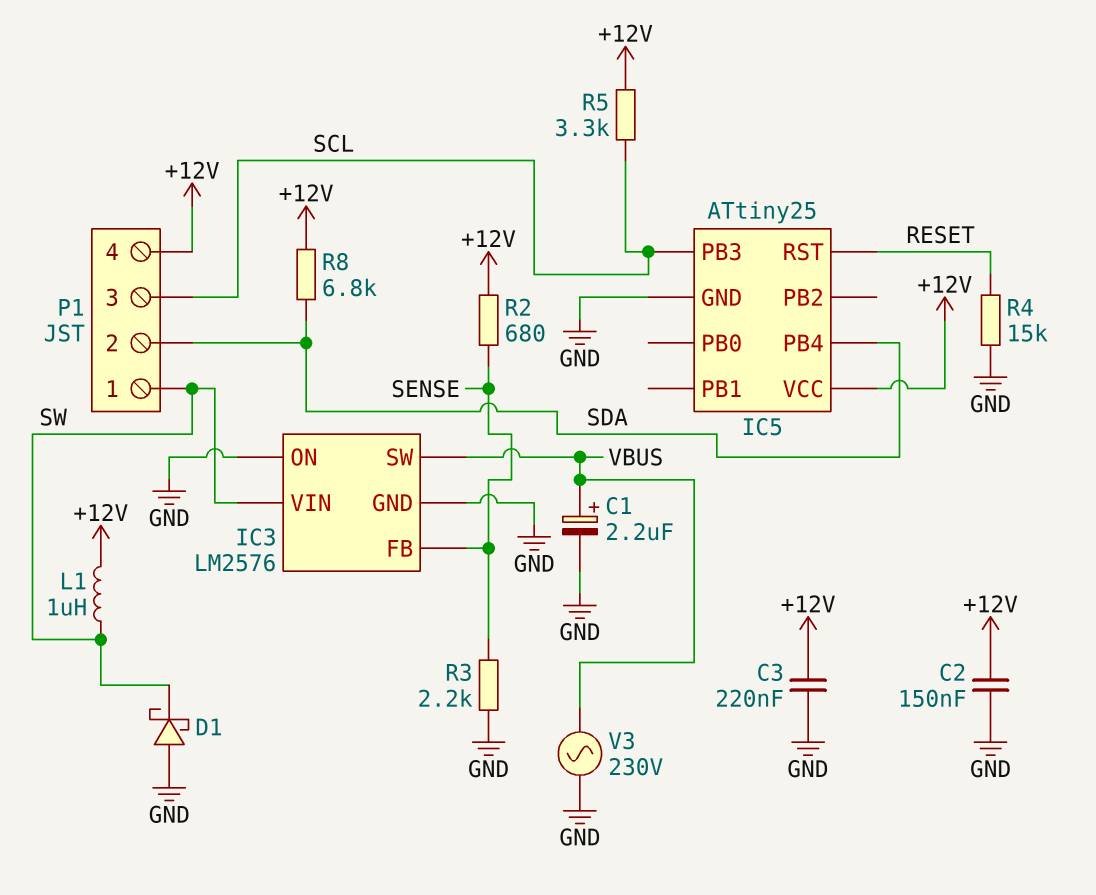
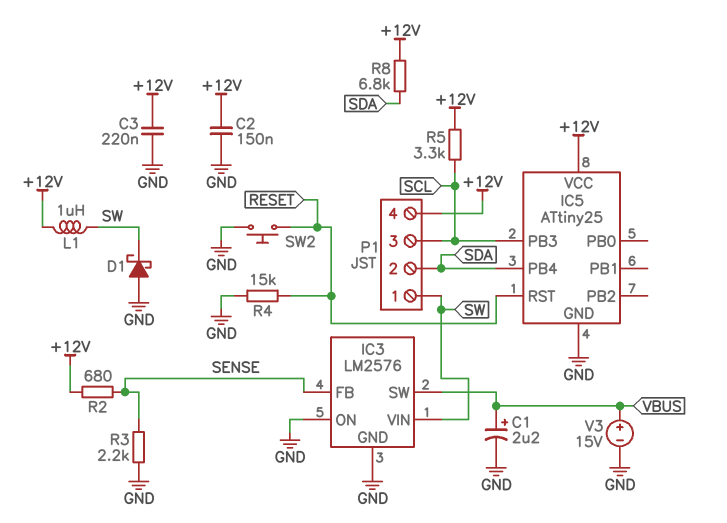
SW2: none -> button (GND, RESET)
V3: AC 230V (GND, VBUS) -> 15V (plus VBUS, minus GND)

